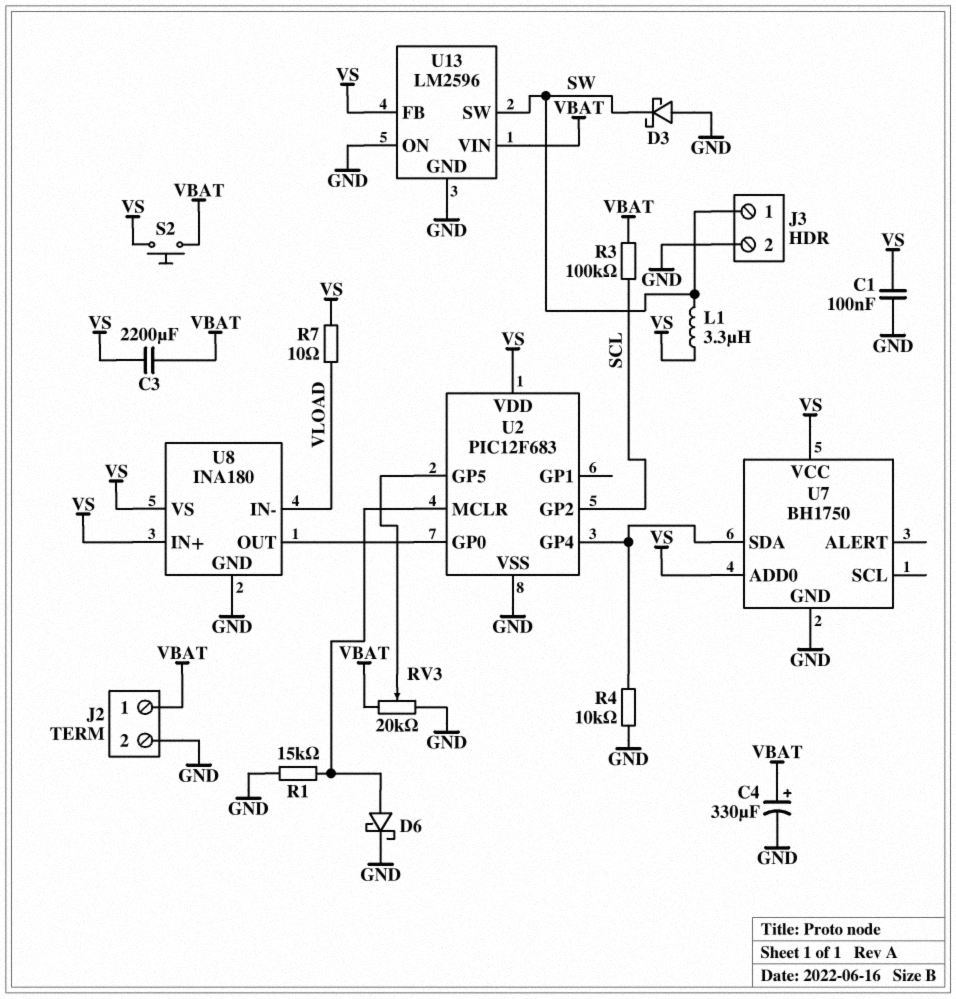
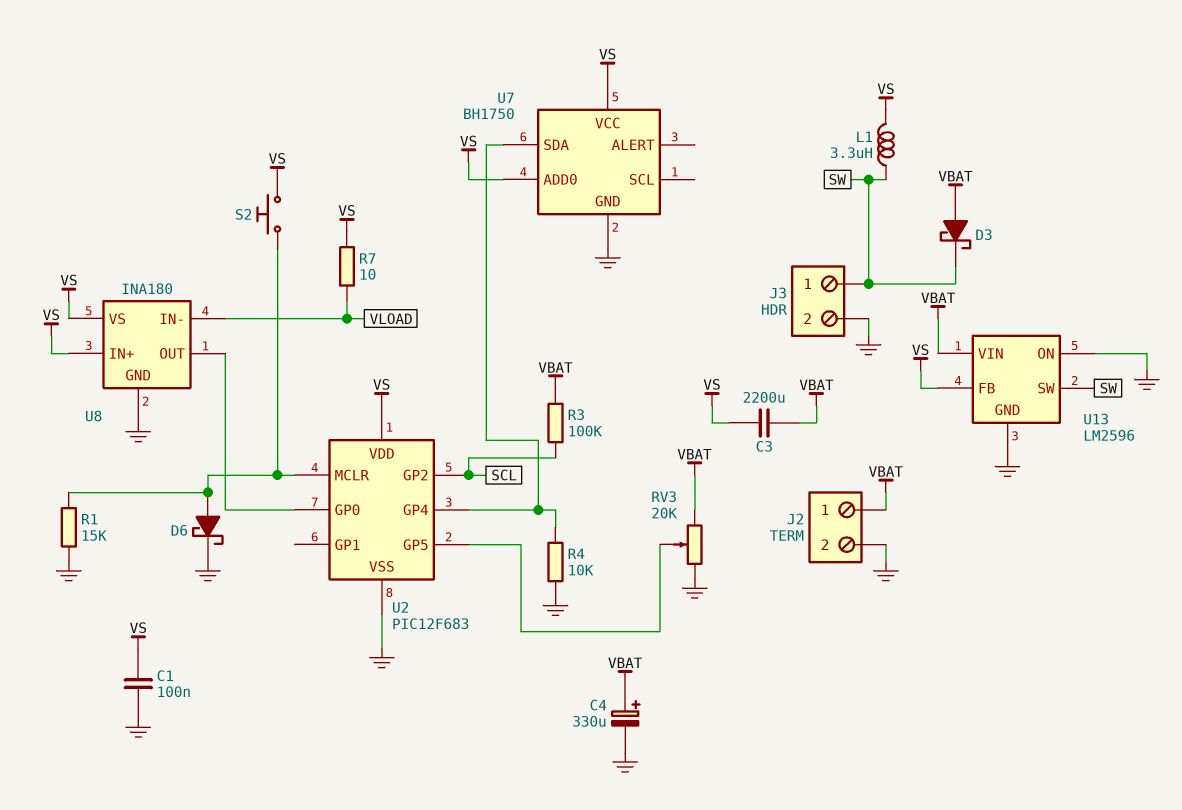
D3: schottky (A GND, K SW) -> schottky (A VBAT, K SW)
S2: button (VBAT, VS) -> button (U2/MCLR, VS)

